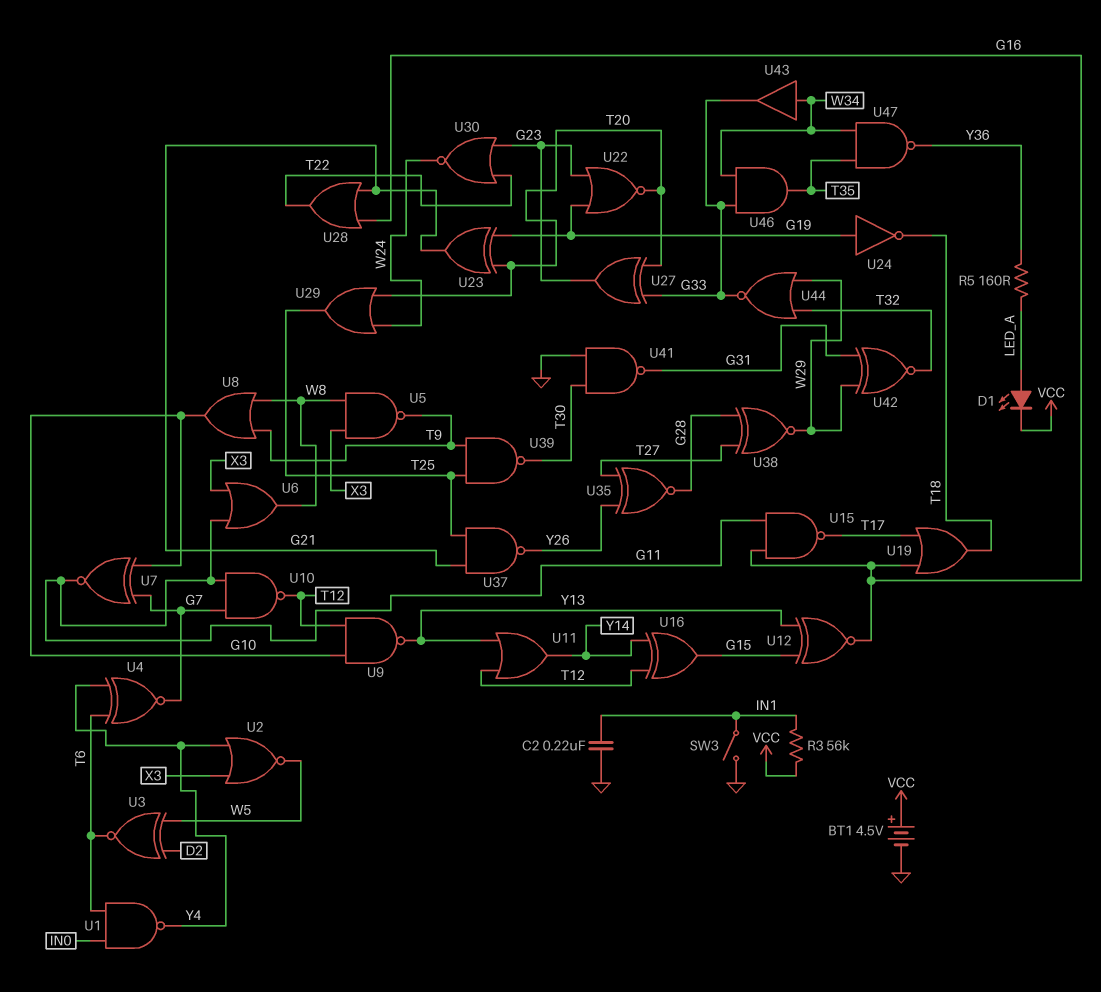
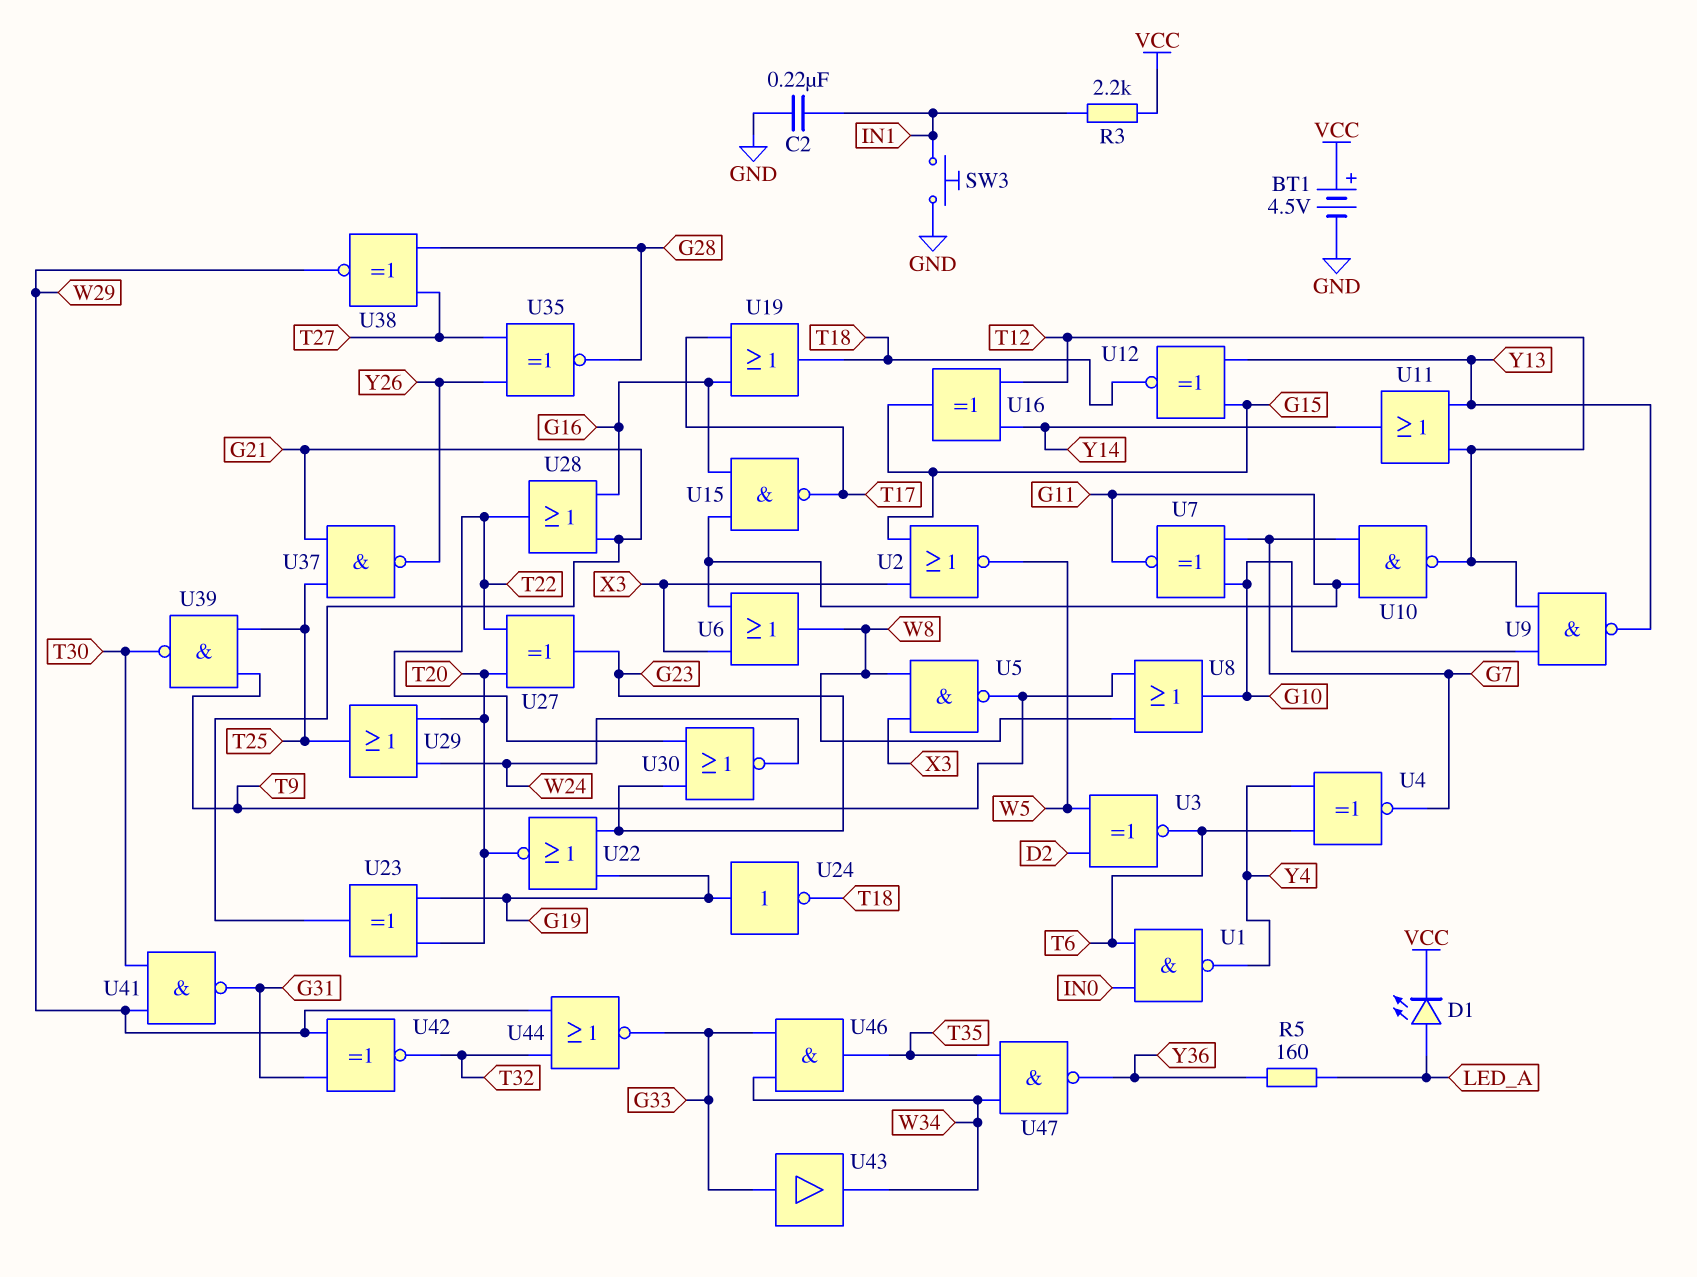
R3: 56k (IN1, VCC) -> 2.2k (IN1, VCC)
SW3: switch (GND, IN1) -> button (GND, IN1)
U2: NOR (in X3, in Y4, out W5) -> NOR (in G15, in X3, out W5)
U12: XNOR (in G15, in Y13, out G16) -> XNOR (in G15, in Y13, out T18)
U27: XOR (in G33, in T20, out G23) -> XOR (in T20, in T22, out G23)
U41: NAND (in GND, in T30, out G31) -> NAND (in T30, in W29, out G31)
U43: buffer (in W34, out G33) -> buffer (in G33, out W34)

